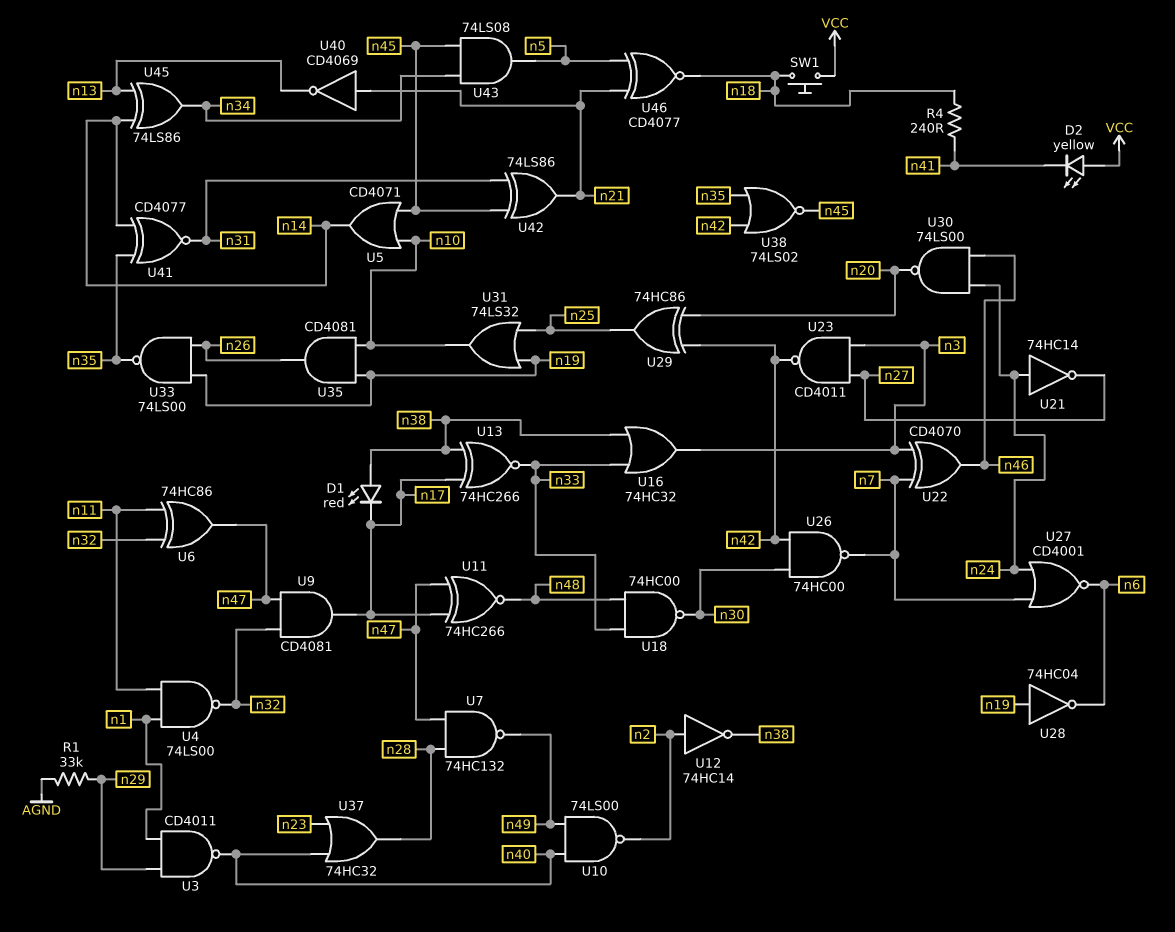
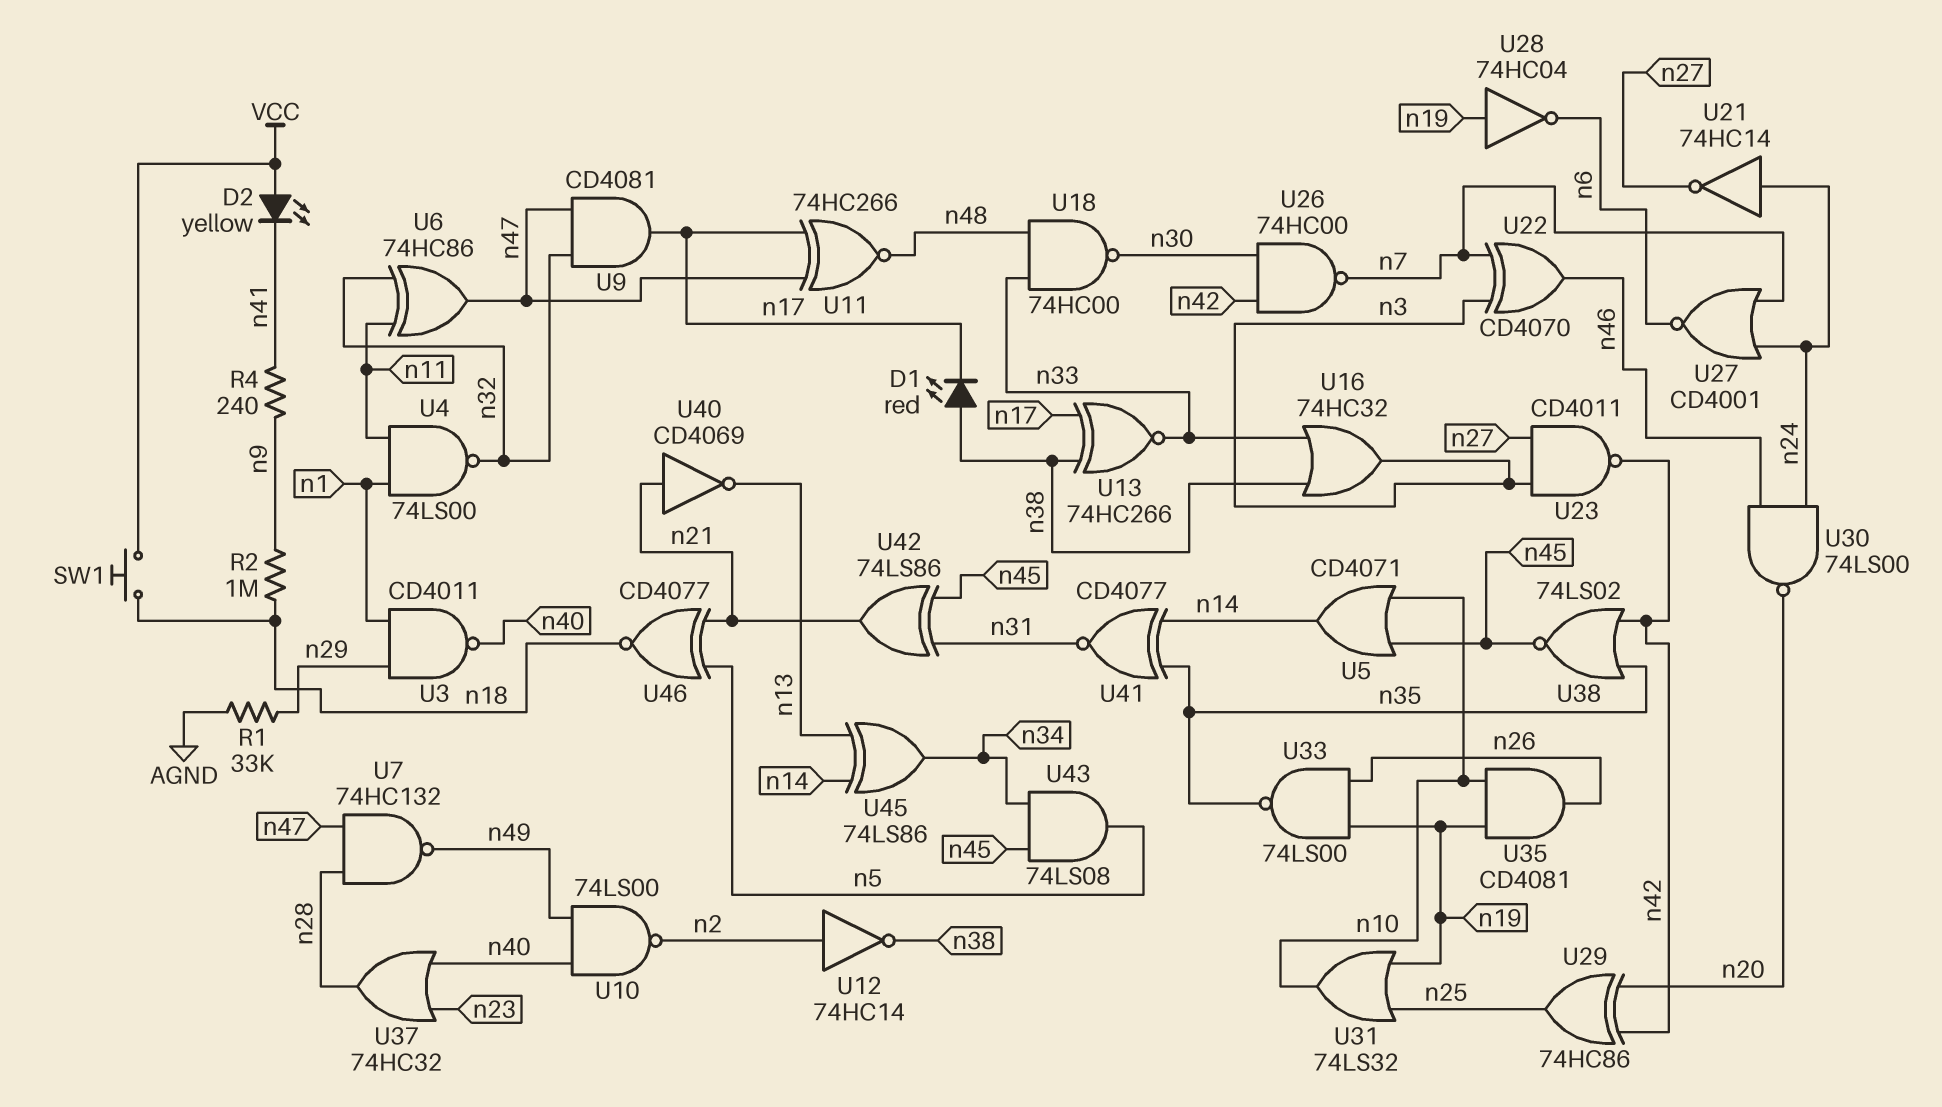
R2: none -> 1M (n9, n18)
R4: 240 (n18, n41) -> 240 (n9, n41)

